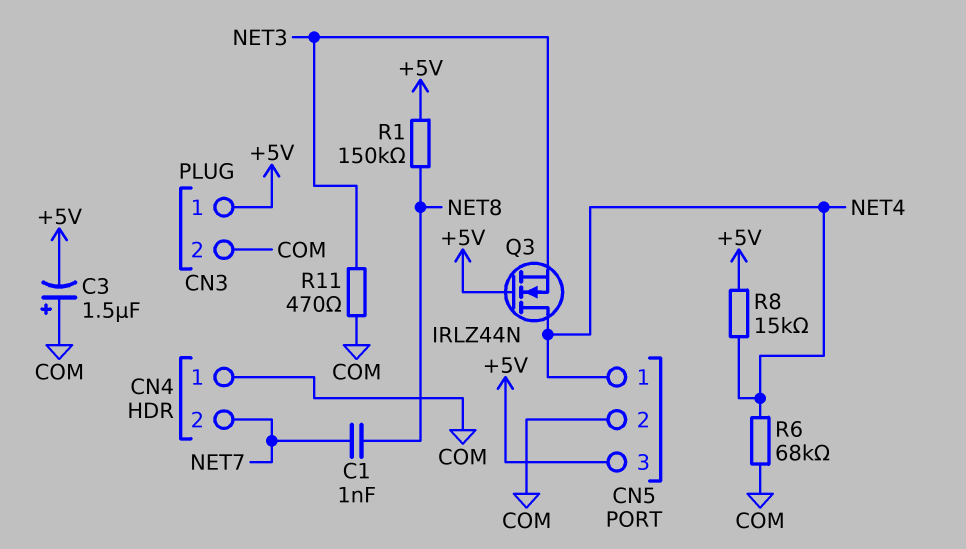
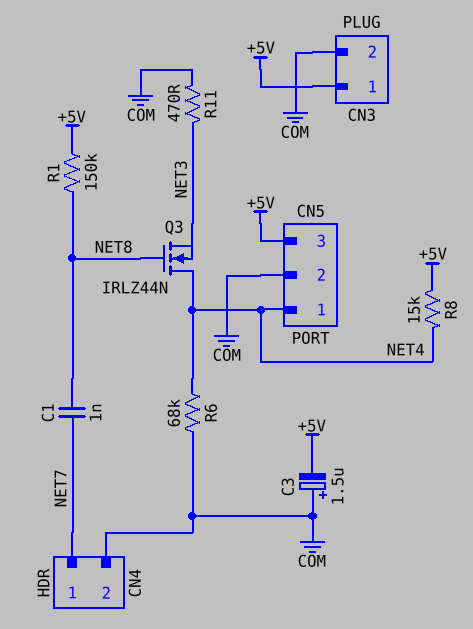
CN4 pin 1: COM -> NET7
CN4 pin 2: NET7 -> COM
Q3: NMOS IRLZ44N (G +5V, D NET4, S NET3) -> NMOS IRLZ44N (G NET8, D NET4, S NET3)

